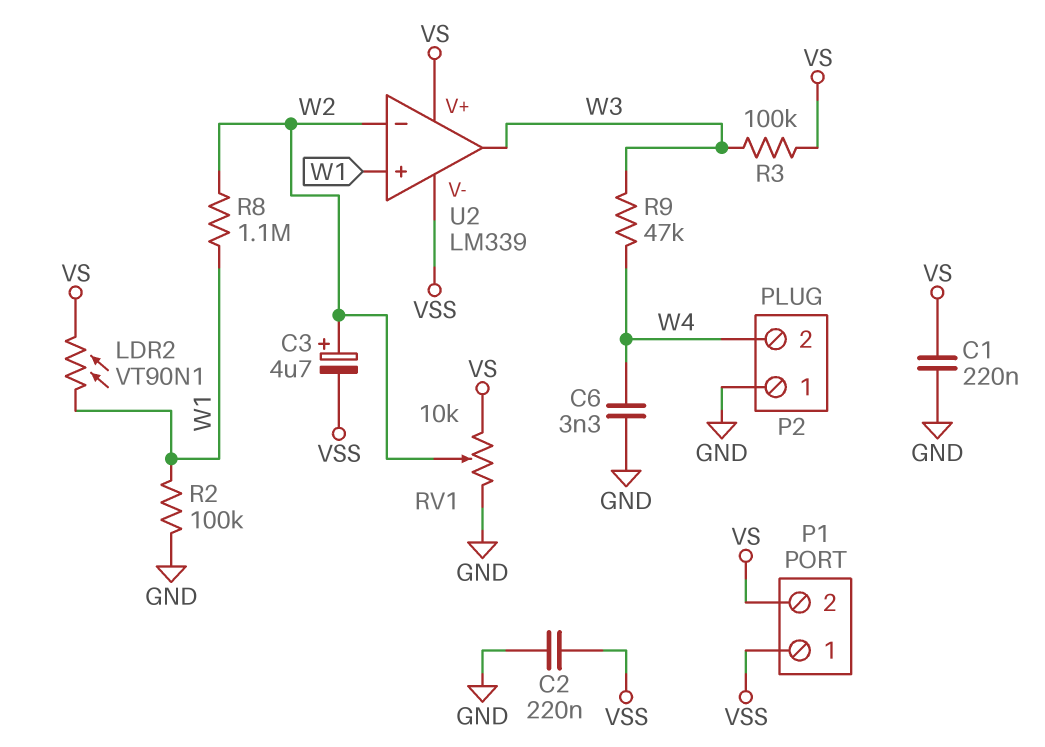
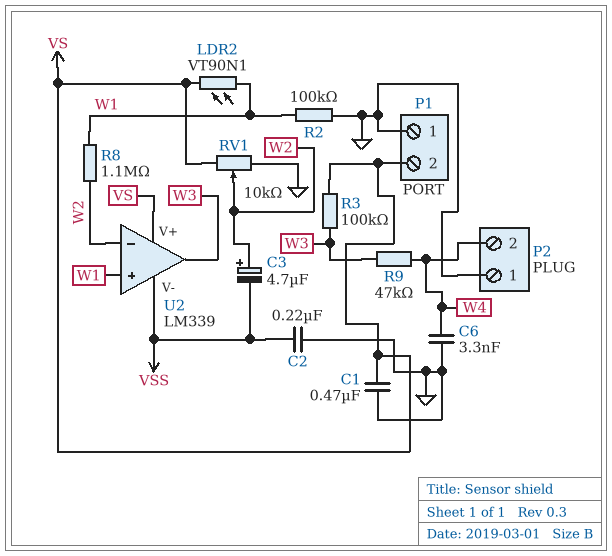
C1: 220nF (GND, VS) -> 470nF (GND, VS)
P1 pin 1: VSS -> GND

